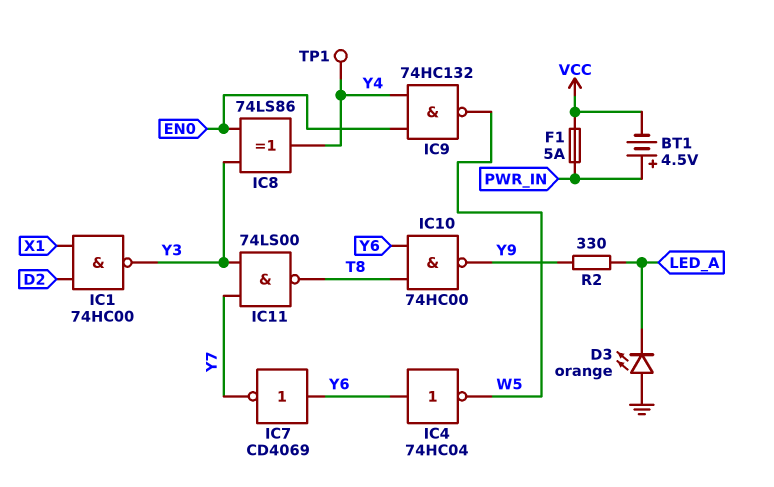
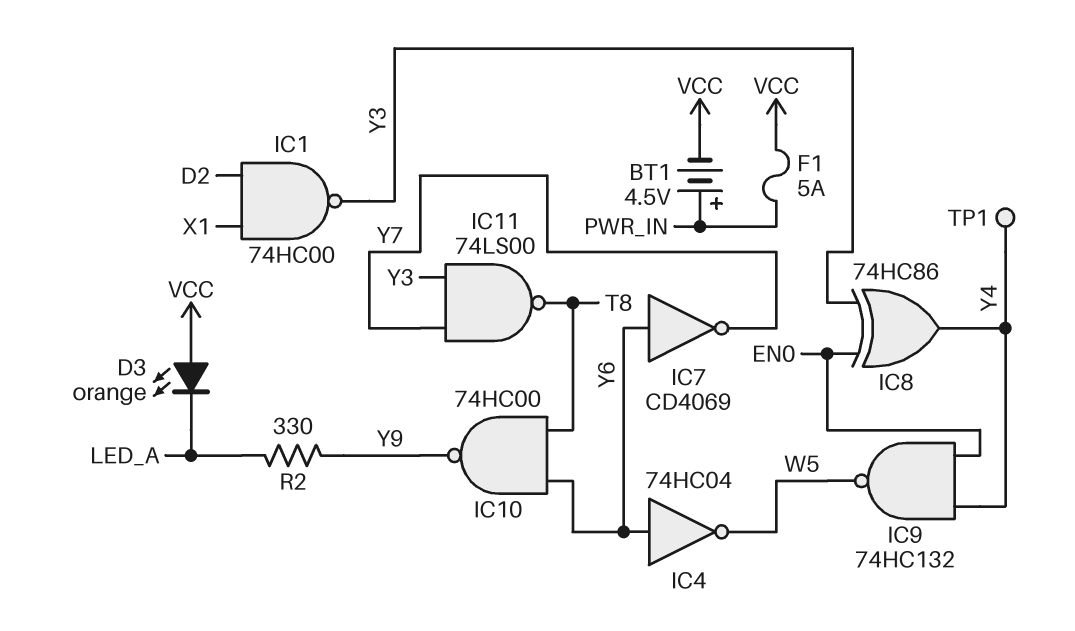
D3: LED orange (A GND, K LED_A) -> LED orange (A VCC, K LED_A)
IC8: XOR 74LS86 (in EN0, in Y3, out Y4) -> XOR 74HC86 (in EN0, in Y3, out Y4)

